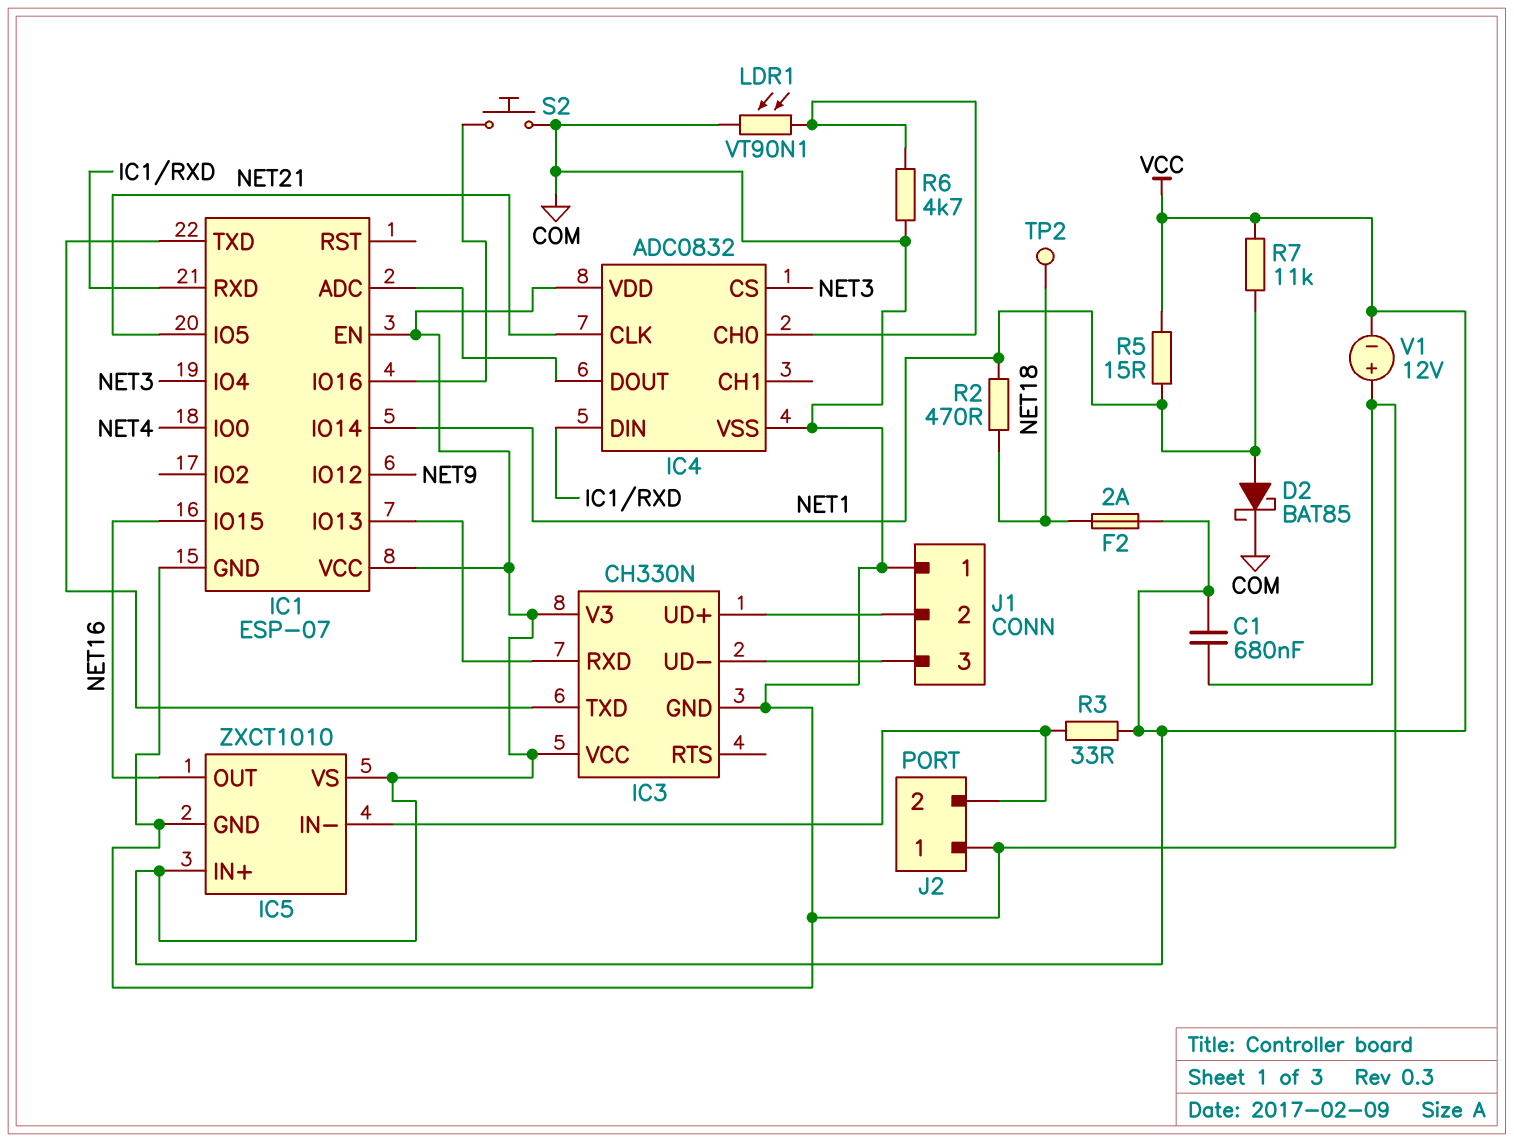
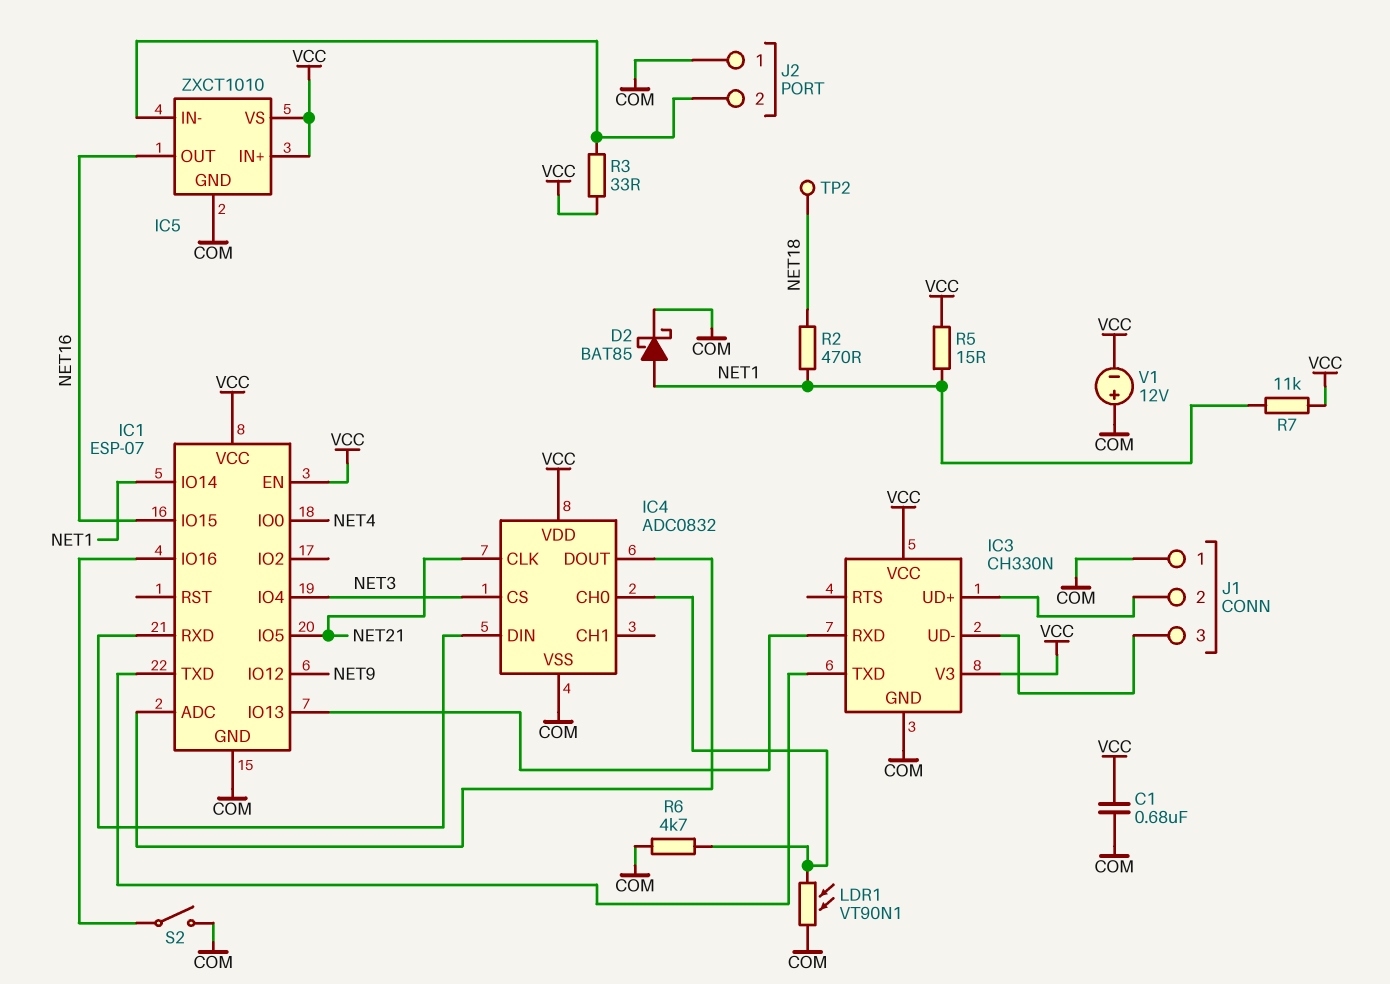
F2: 2A (NET18, VCC) -> none
S2: button (COM, IC1/IO16) -> switch (COM, IC1/IO16)

